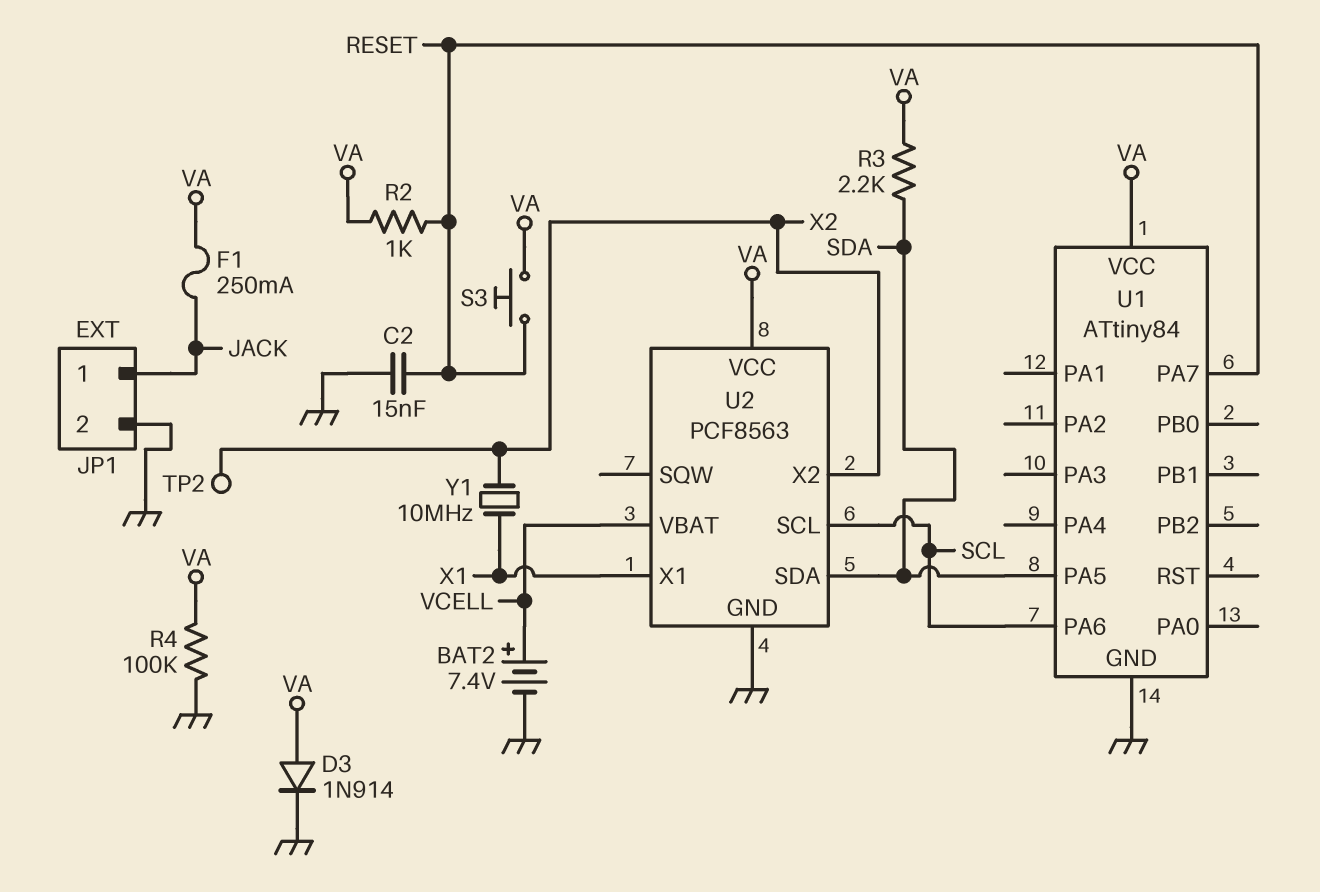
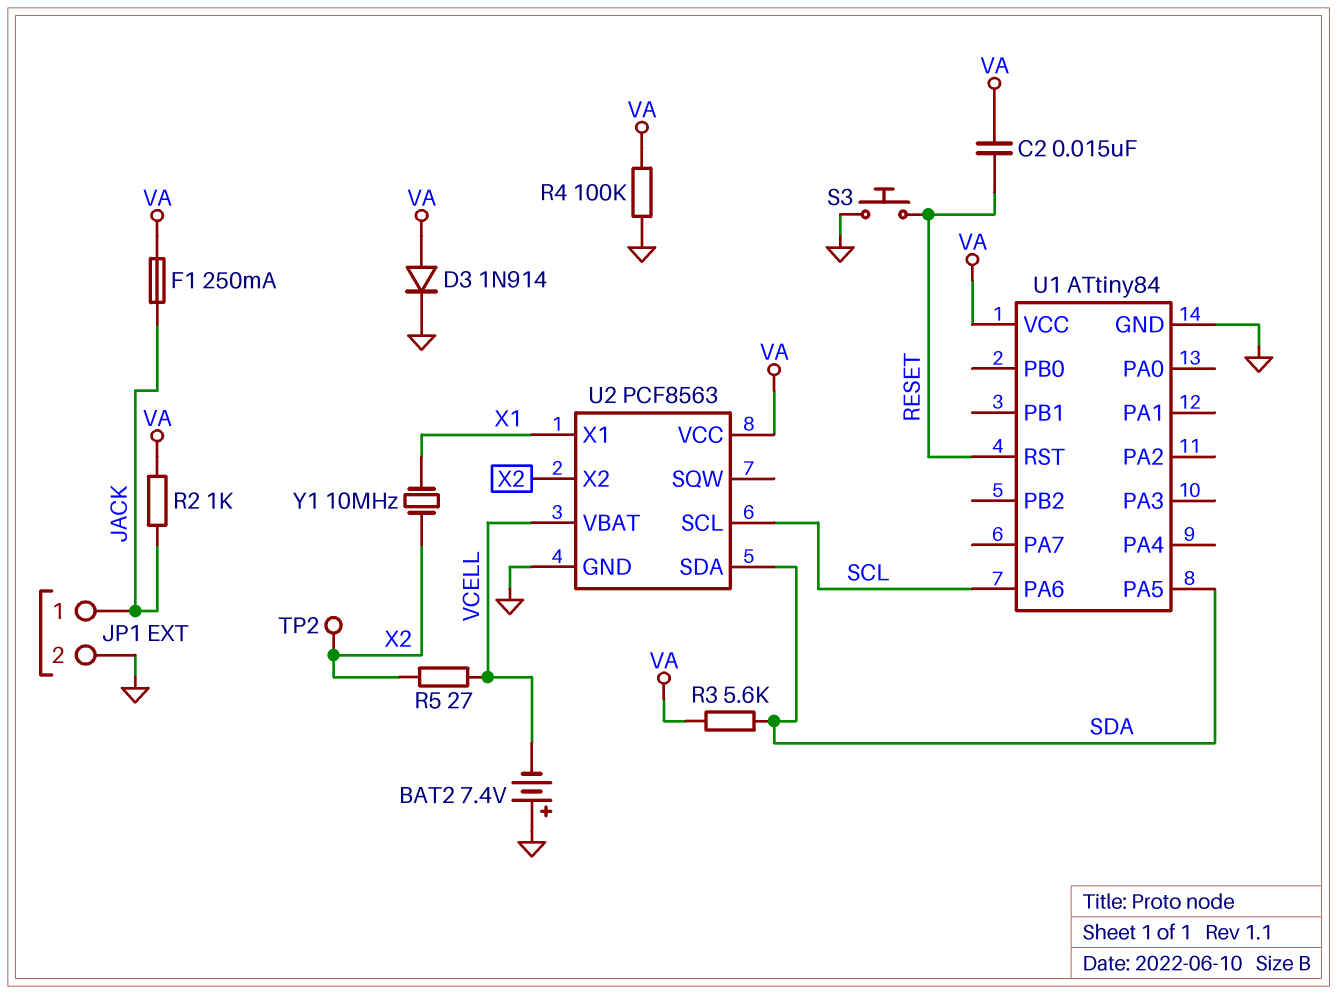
BAT2: 7.4V (plus VCELL, minus GND) -> 7.4V (plus GND, minus VCELL)
C2: 15nF (GND, RESET) -> 15nF (RESET, VA)
R2: 1k (RESET, VA) -> 1k (JACK, VA)
R3: 2.2k (SDA, VA) -> 5.6k (SDA, VA)
R5: none -> 27 (VCELL, X2)
S3: button (RESET, VA) -> button (GND, RESET)
U1 pin PA7: RESET -> none
U1 pin RST: none -> RESET

